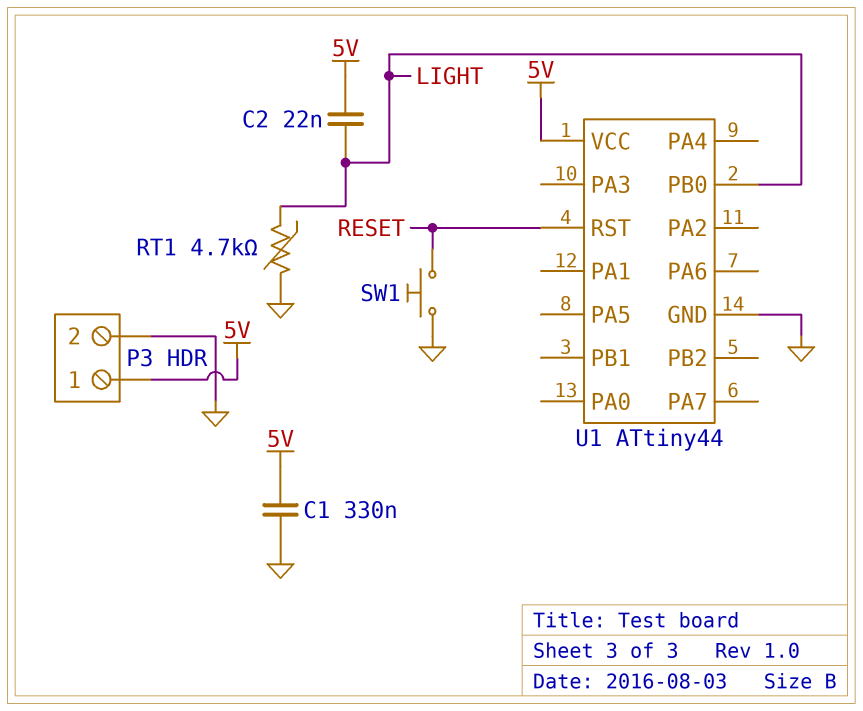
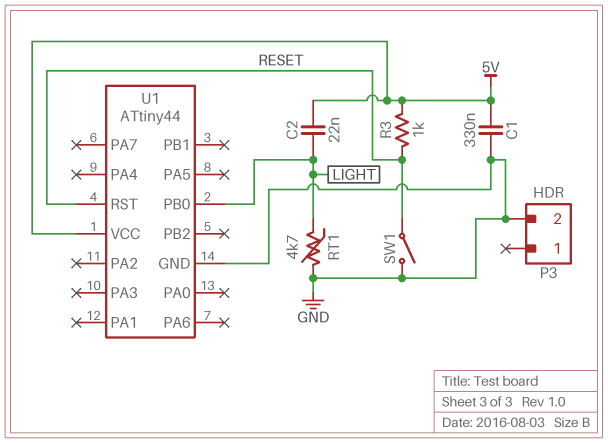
P3 pin 1: 5V -> none
R3: none -> 1k (5V, RESET)
SW1: button (GND, RESET) -> switch (GND, RESET)

